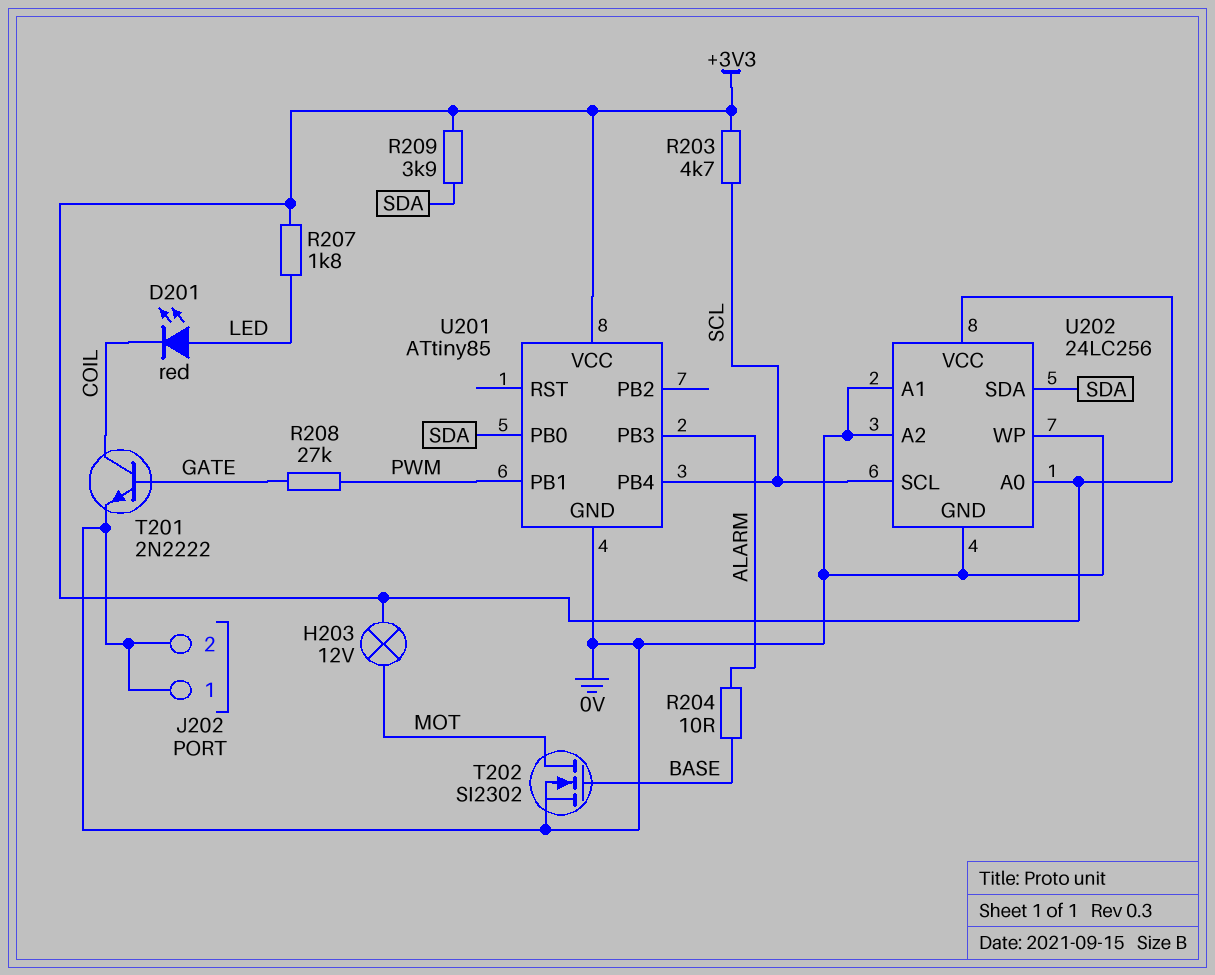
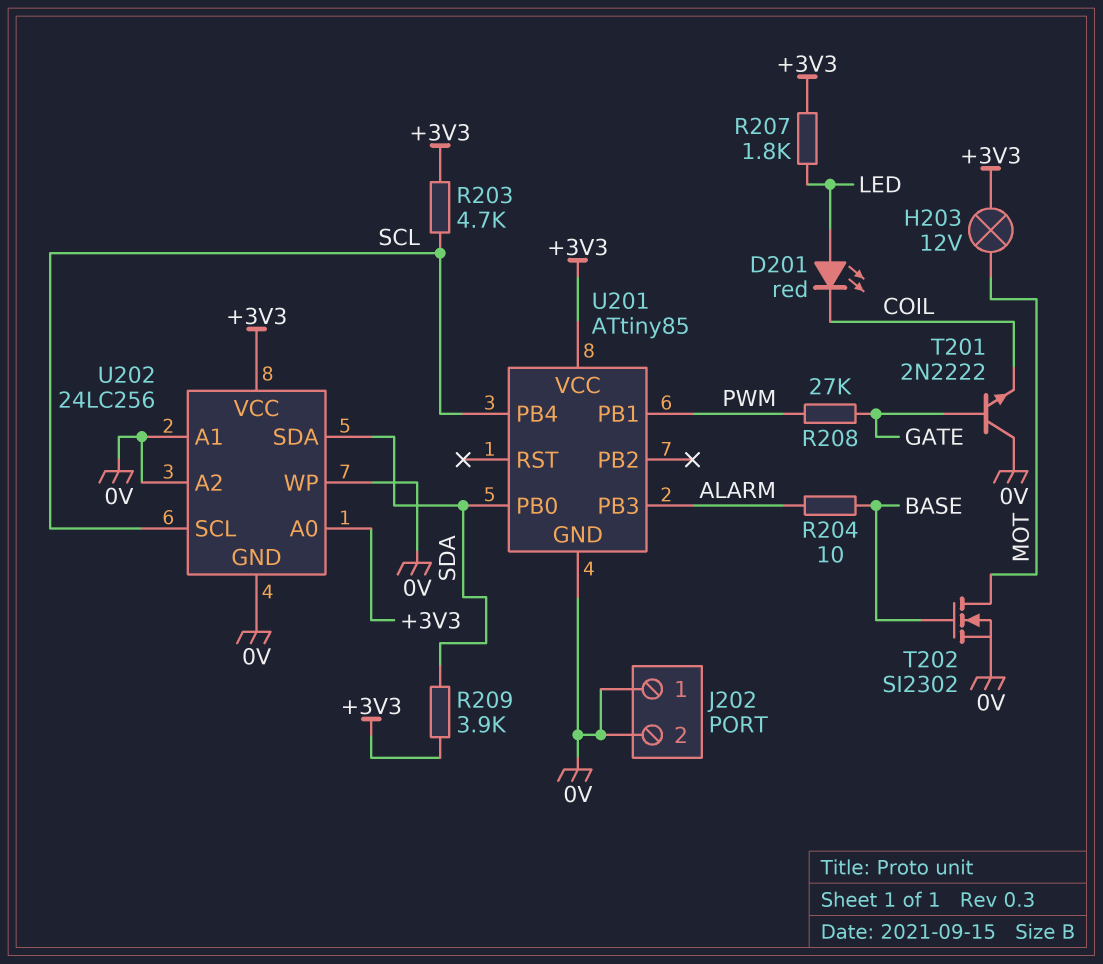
T201: NPN 2N2222 (B GATE, C COIL, E 0V) -> NPN 2N2222 (B GATE, C 0V, E COIL)

